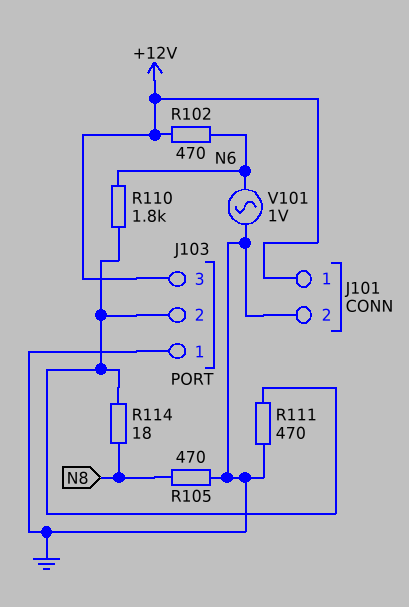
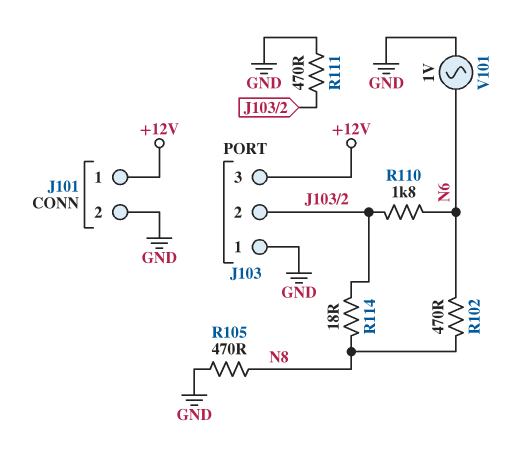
R102: 470 (+12V, N6) -> 470 (N6, N8)

